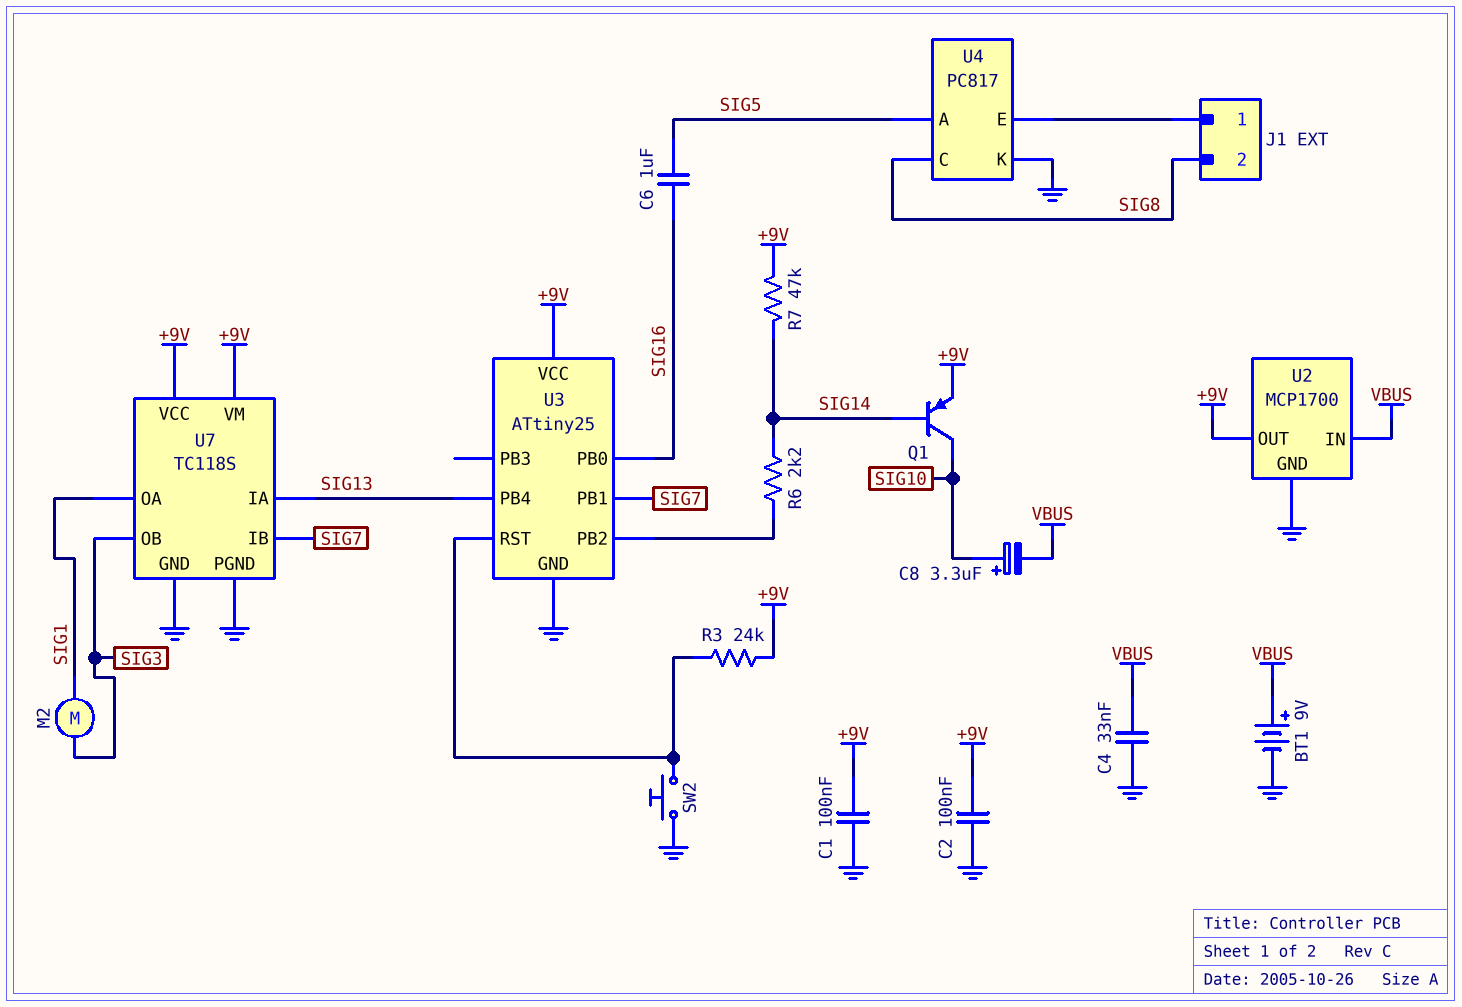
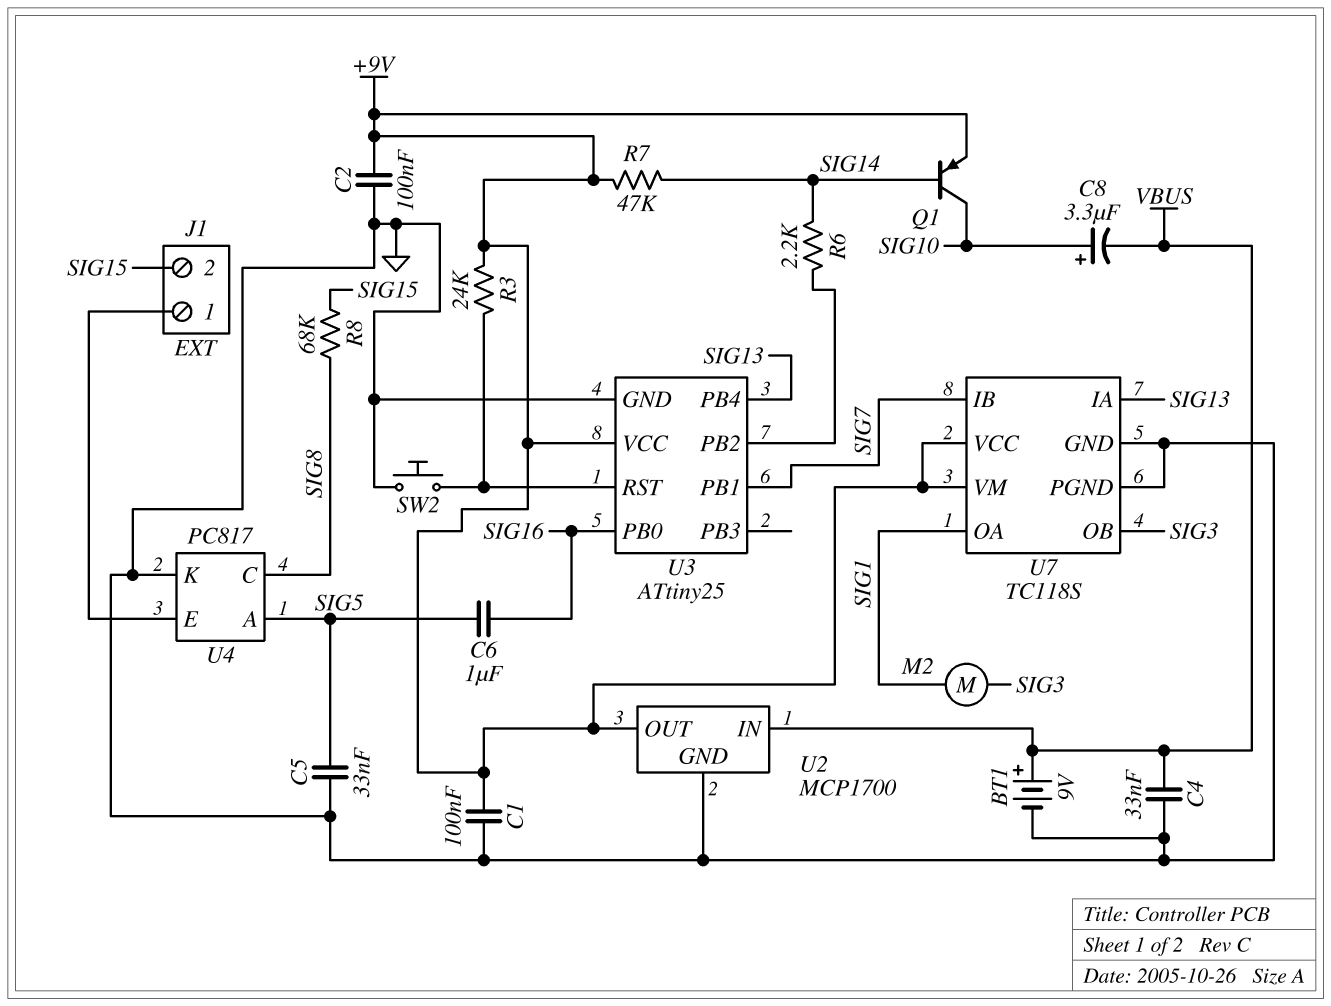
C5: none -> 33nF (GND, SIG5)
J1 pin 2: SIG8 -> SIG15
R8: none -> 68k (SIG8, SIG15)

